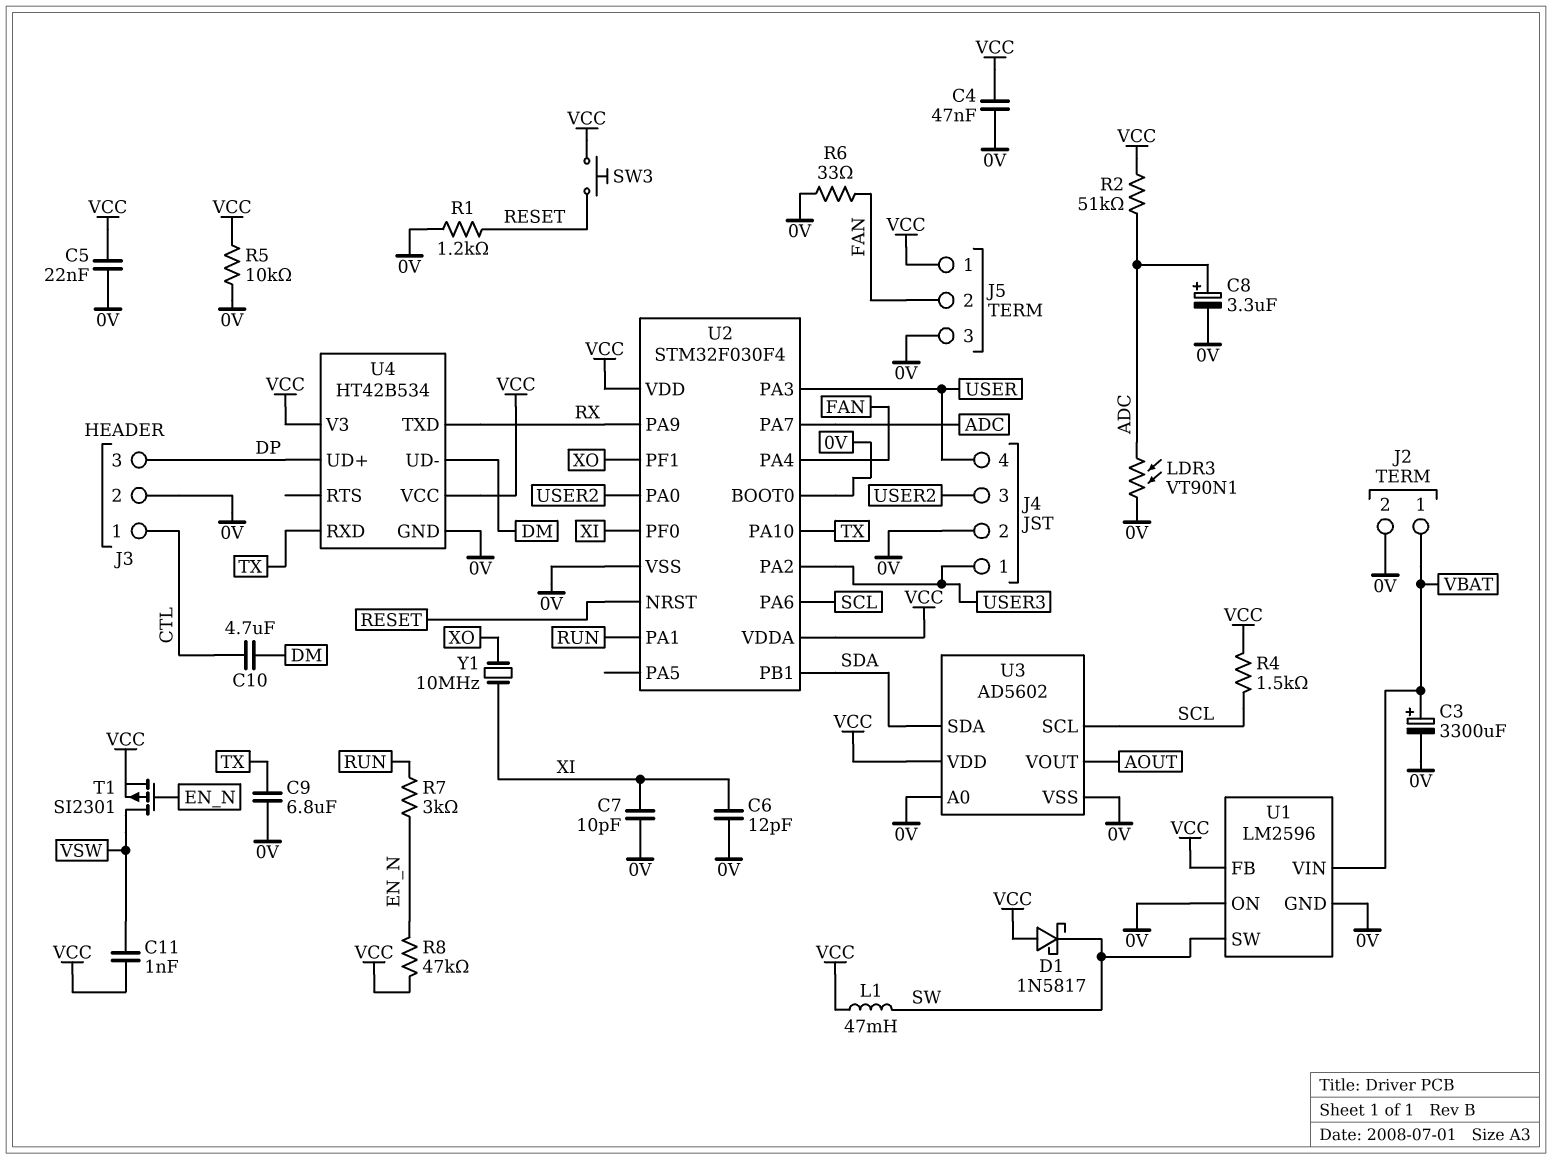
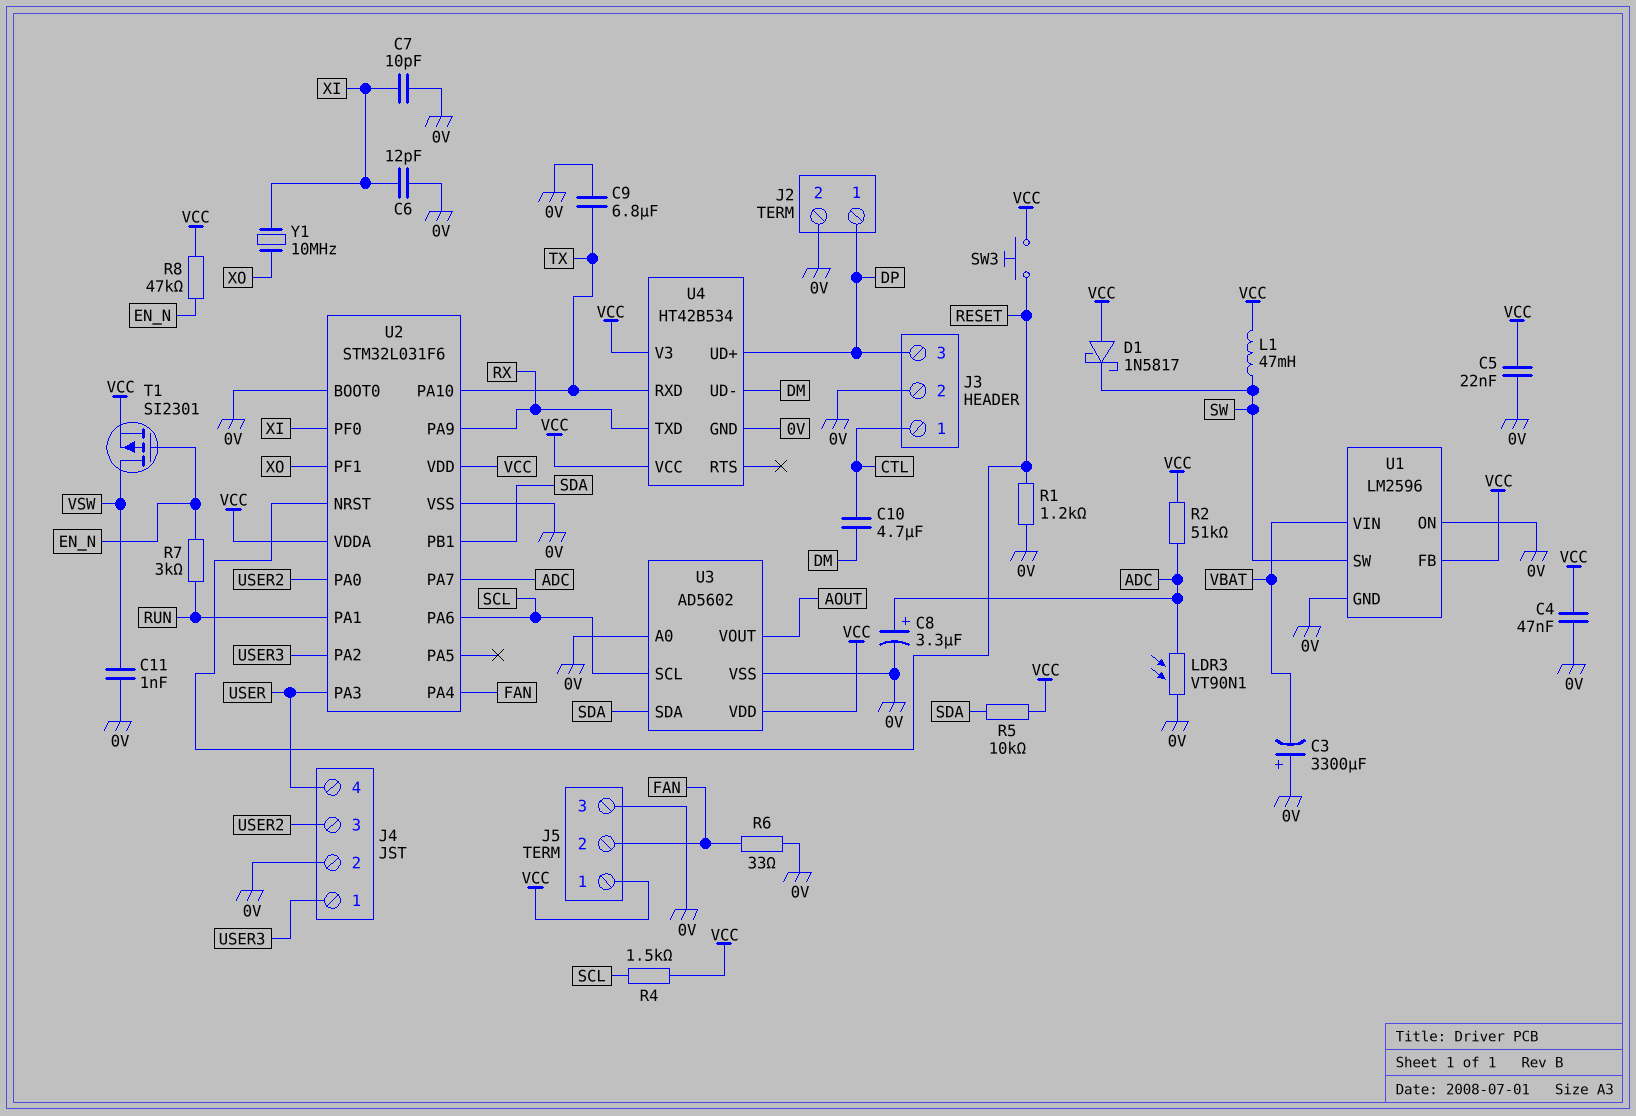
C3: 3300uF (plus VBAT, minus 0V) -> 3300uF (plus 0V, minus VBAT)
C11: 1nF (VCC, VSW) -> 1nF (0V, VSW)
J2 pin 1: VBAT -> DP
R5: 10k (0V, VCC) -> 10k (SDA, VCC)
U2: STM32F030F4 -> STM32L031F6

